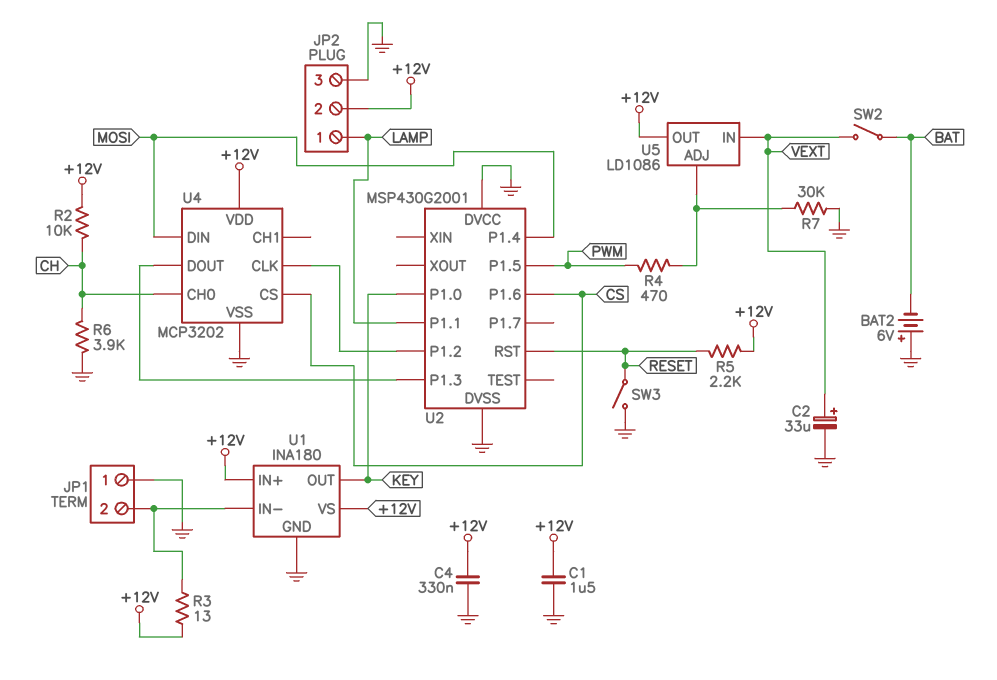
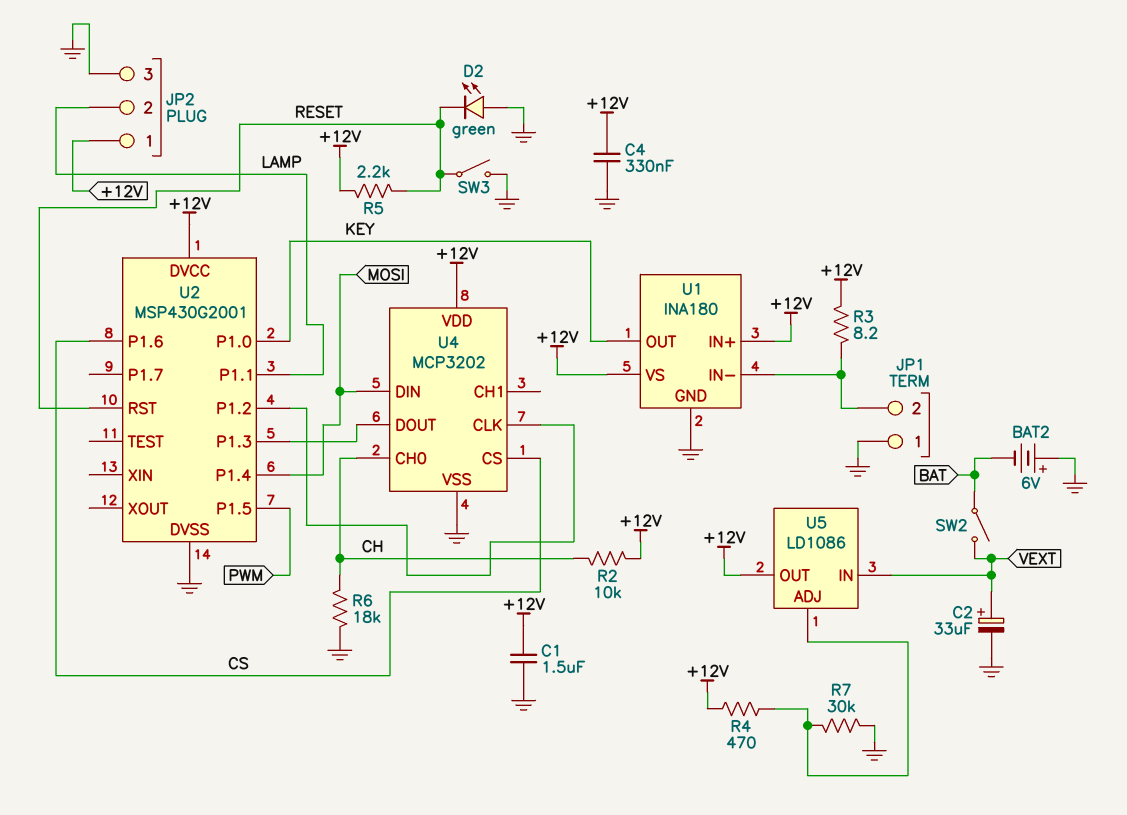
D2: none -> LED green (A GND, K RESET)
JP2 pin 1: LAMP -> +12V
JP2 pin 2: +12V -> LAMP
R3: 13 (+12V, JP1/2) -> 8.2 (+12V, JP1/2)
R4: 470 (PWM, U5/ADJ) -> 470 (+12V, U5/ADJ)
R6: 3.9k (CH, GND) -> 18k (CH, GND)
U2 pin DVCC: GND -> +12V

